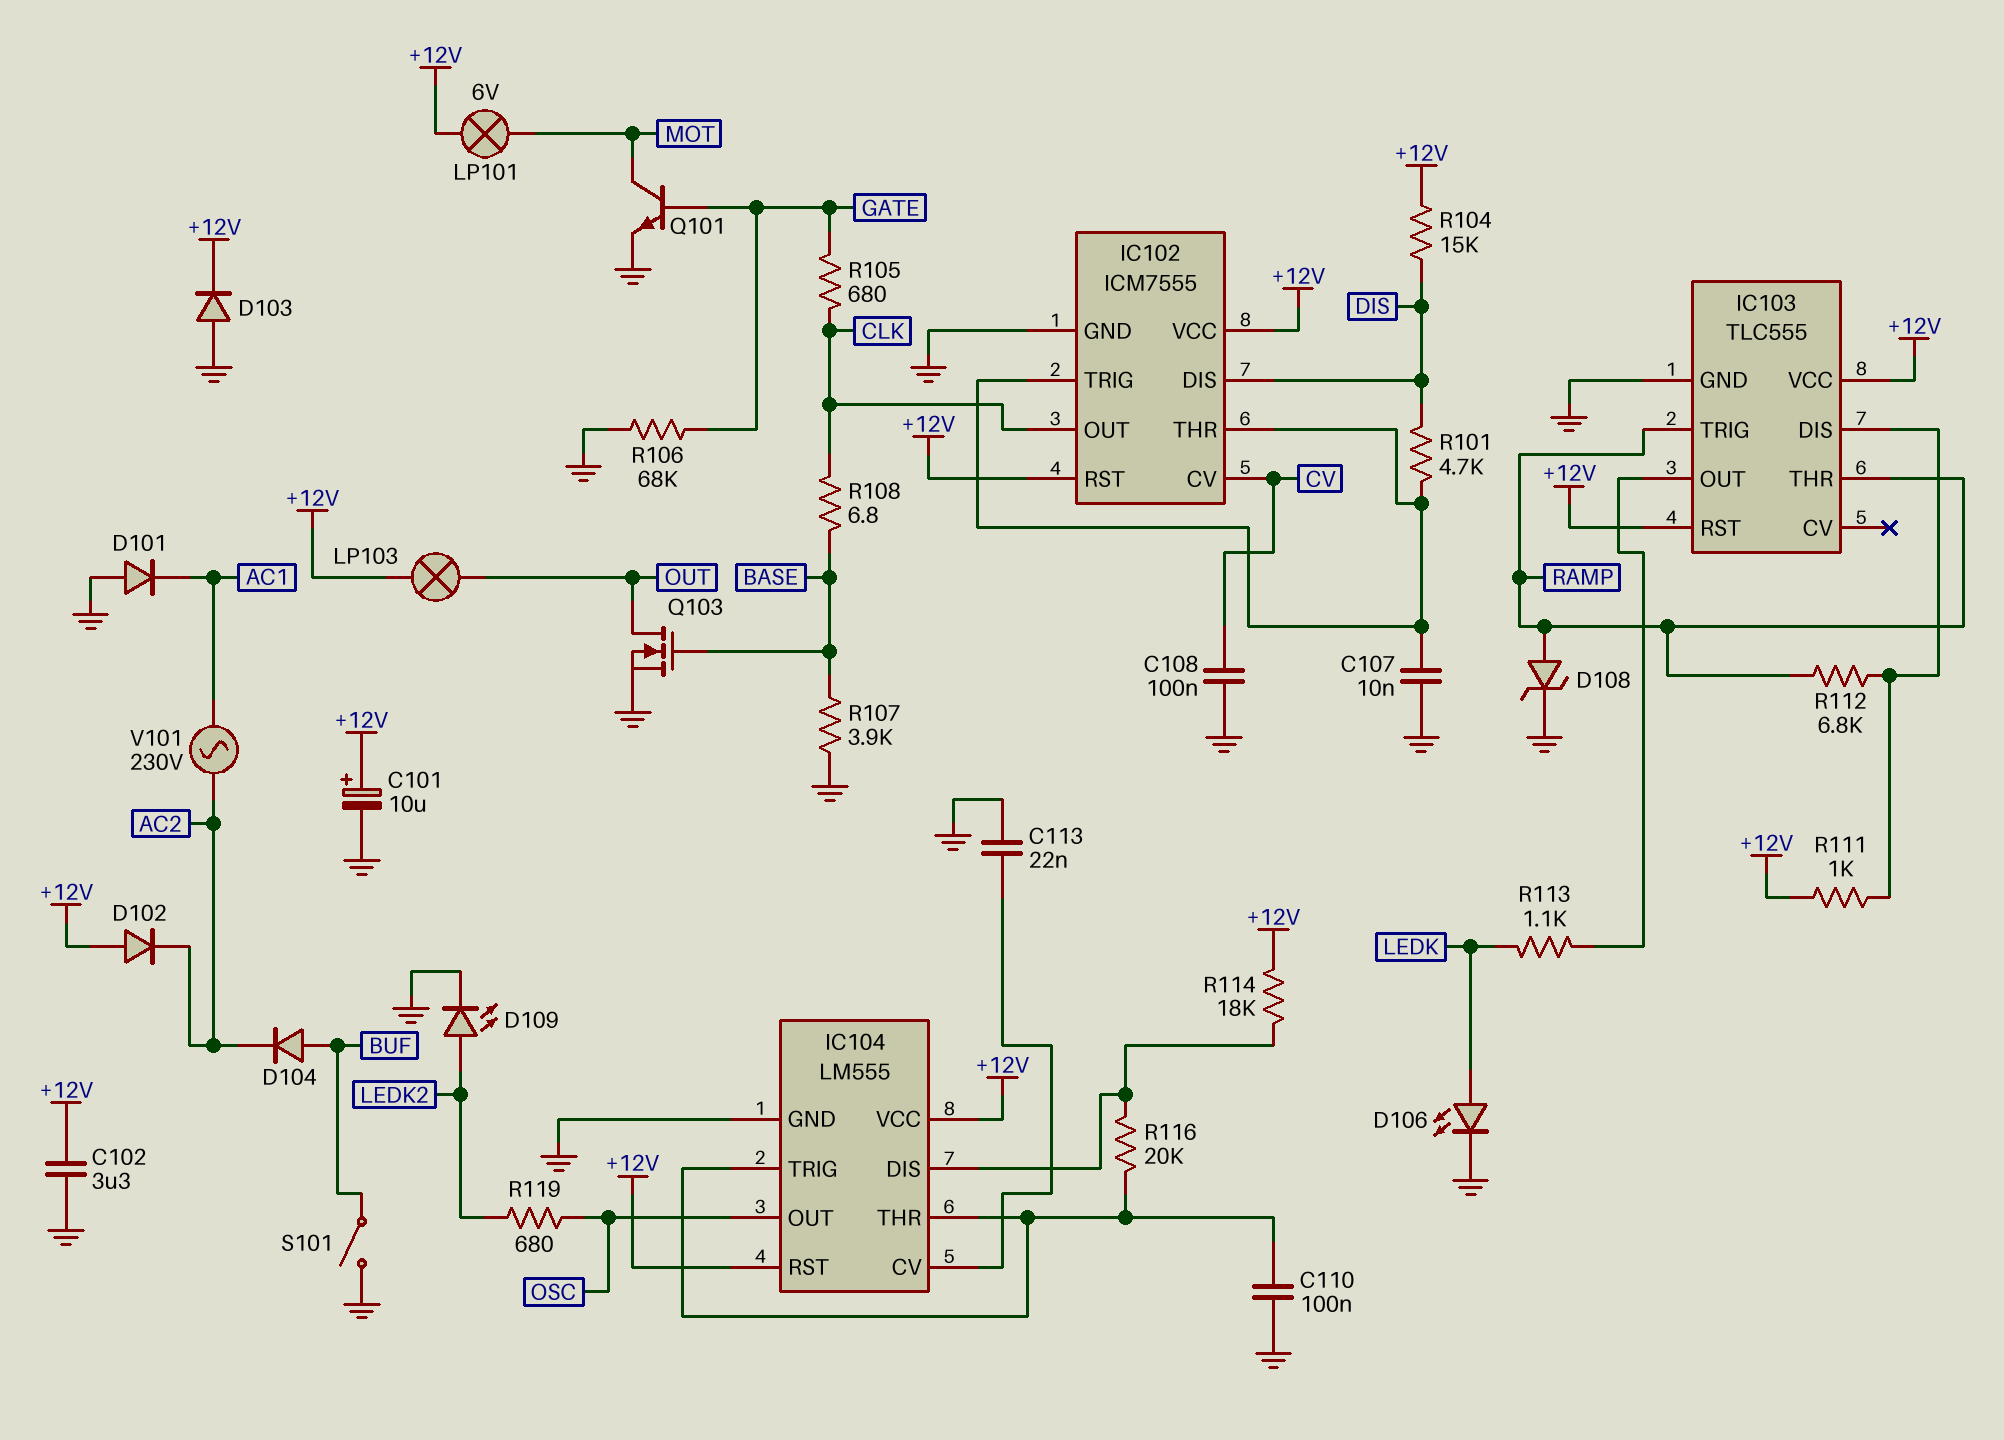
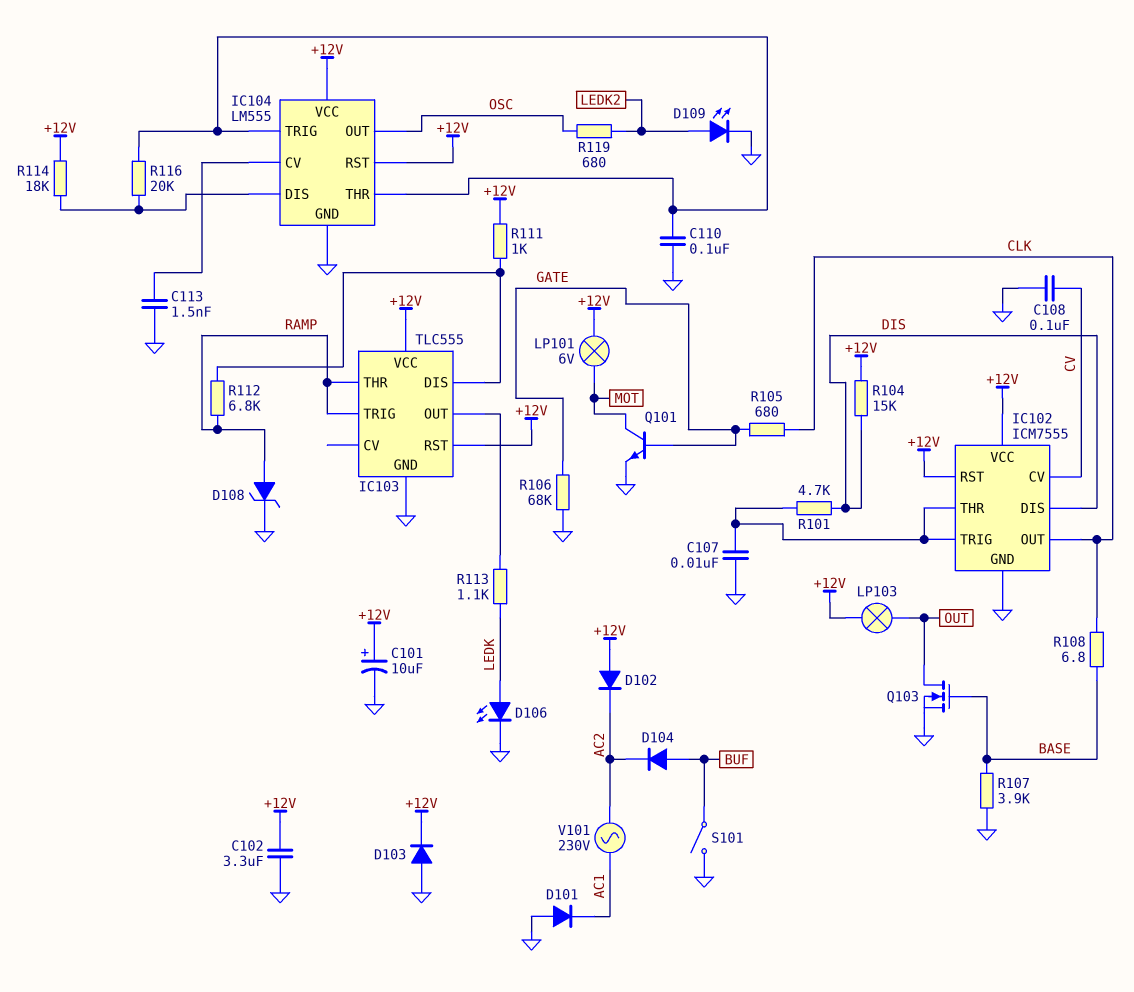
C113: 22nF (GND, IC104/CV) -> 1.5nF (GND, IC104/CV)

